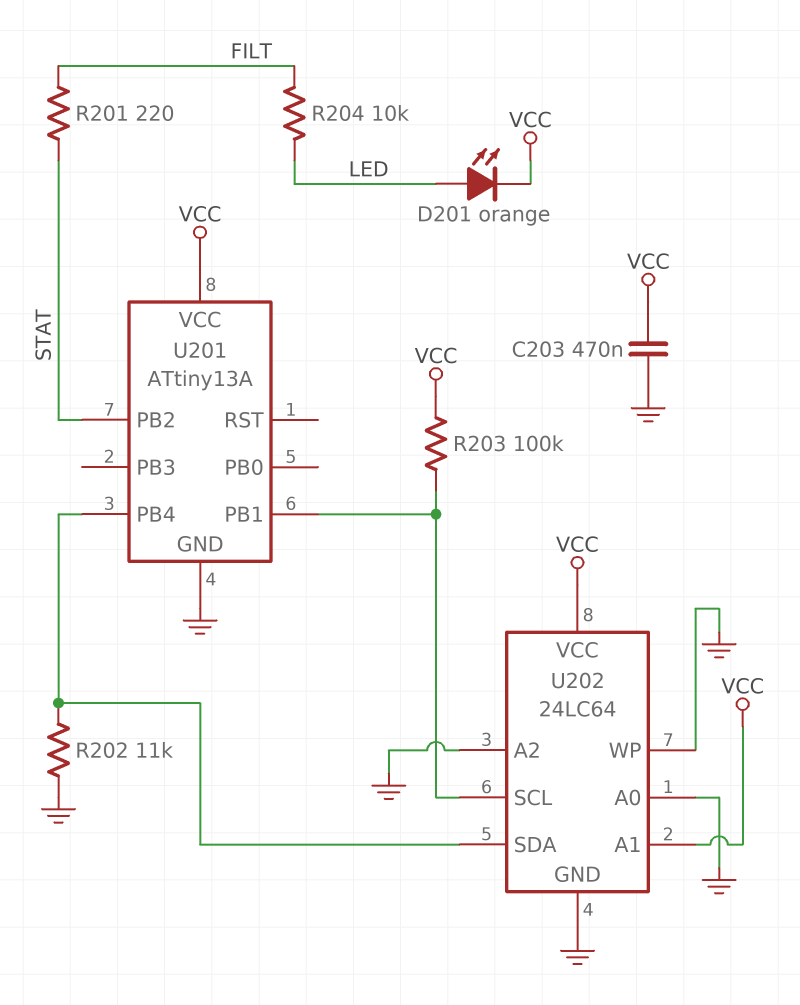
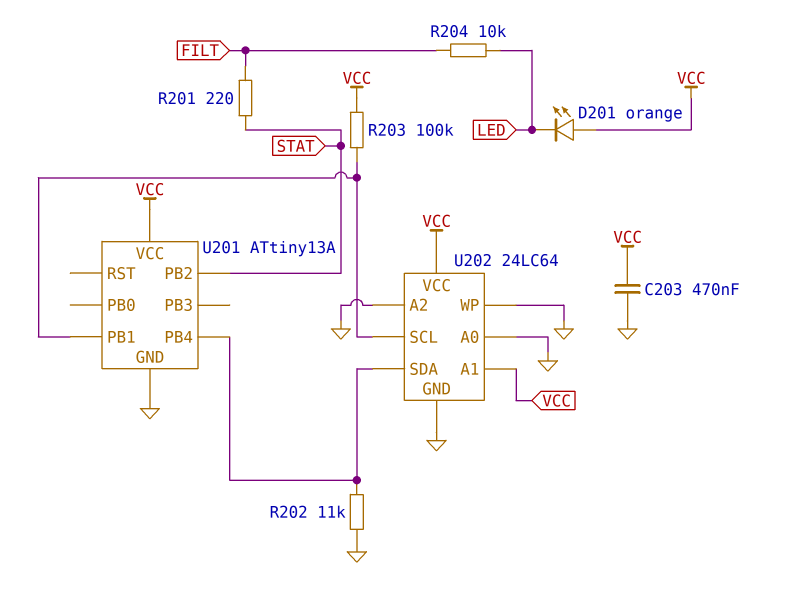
D201: LED orange (A LED, K VCC) -> LED orange (A VCC, K LED)

